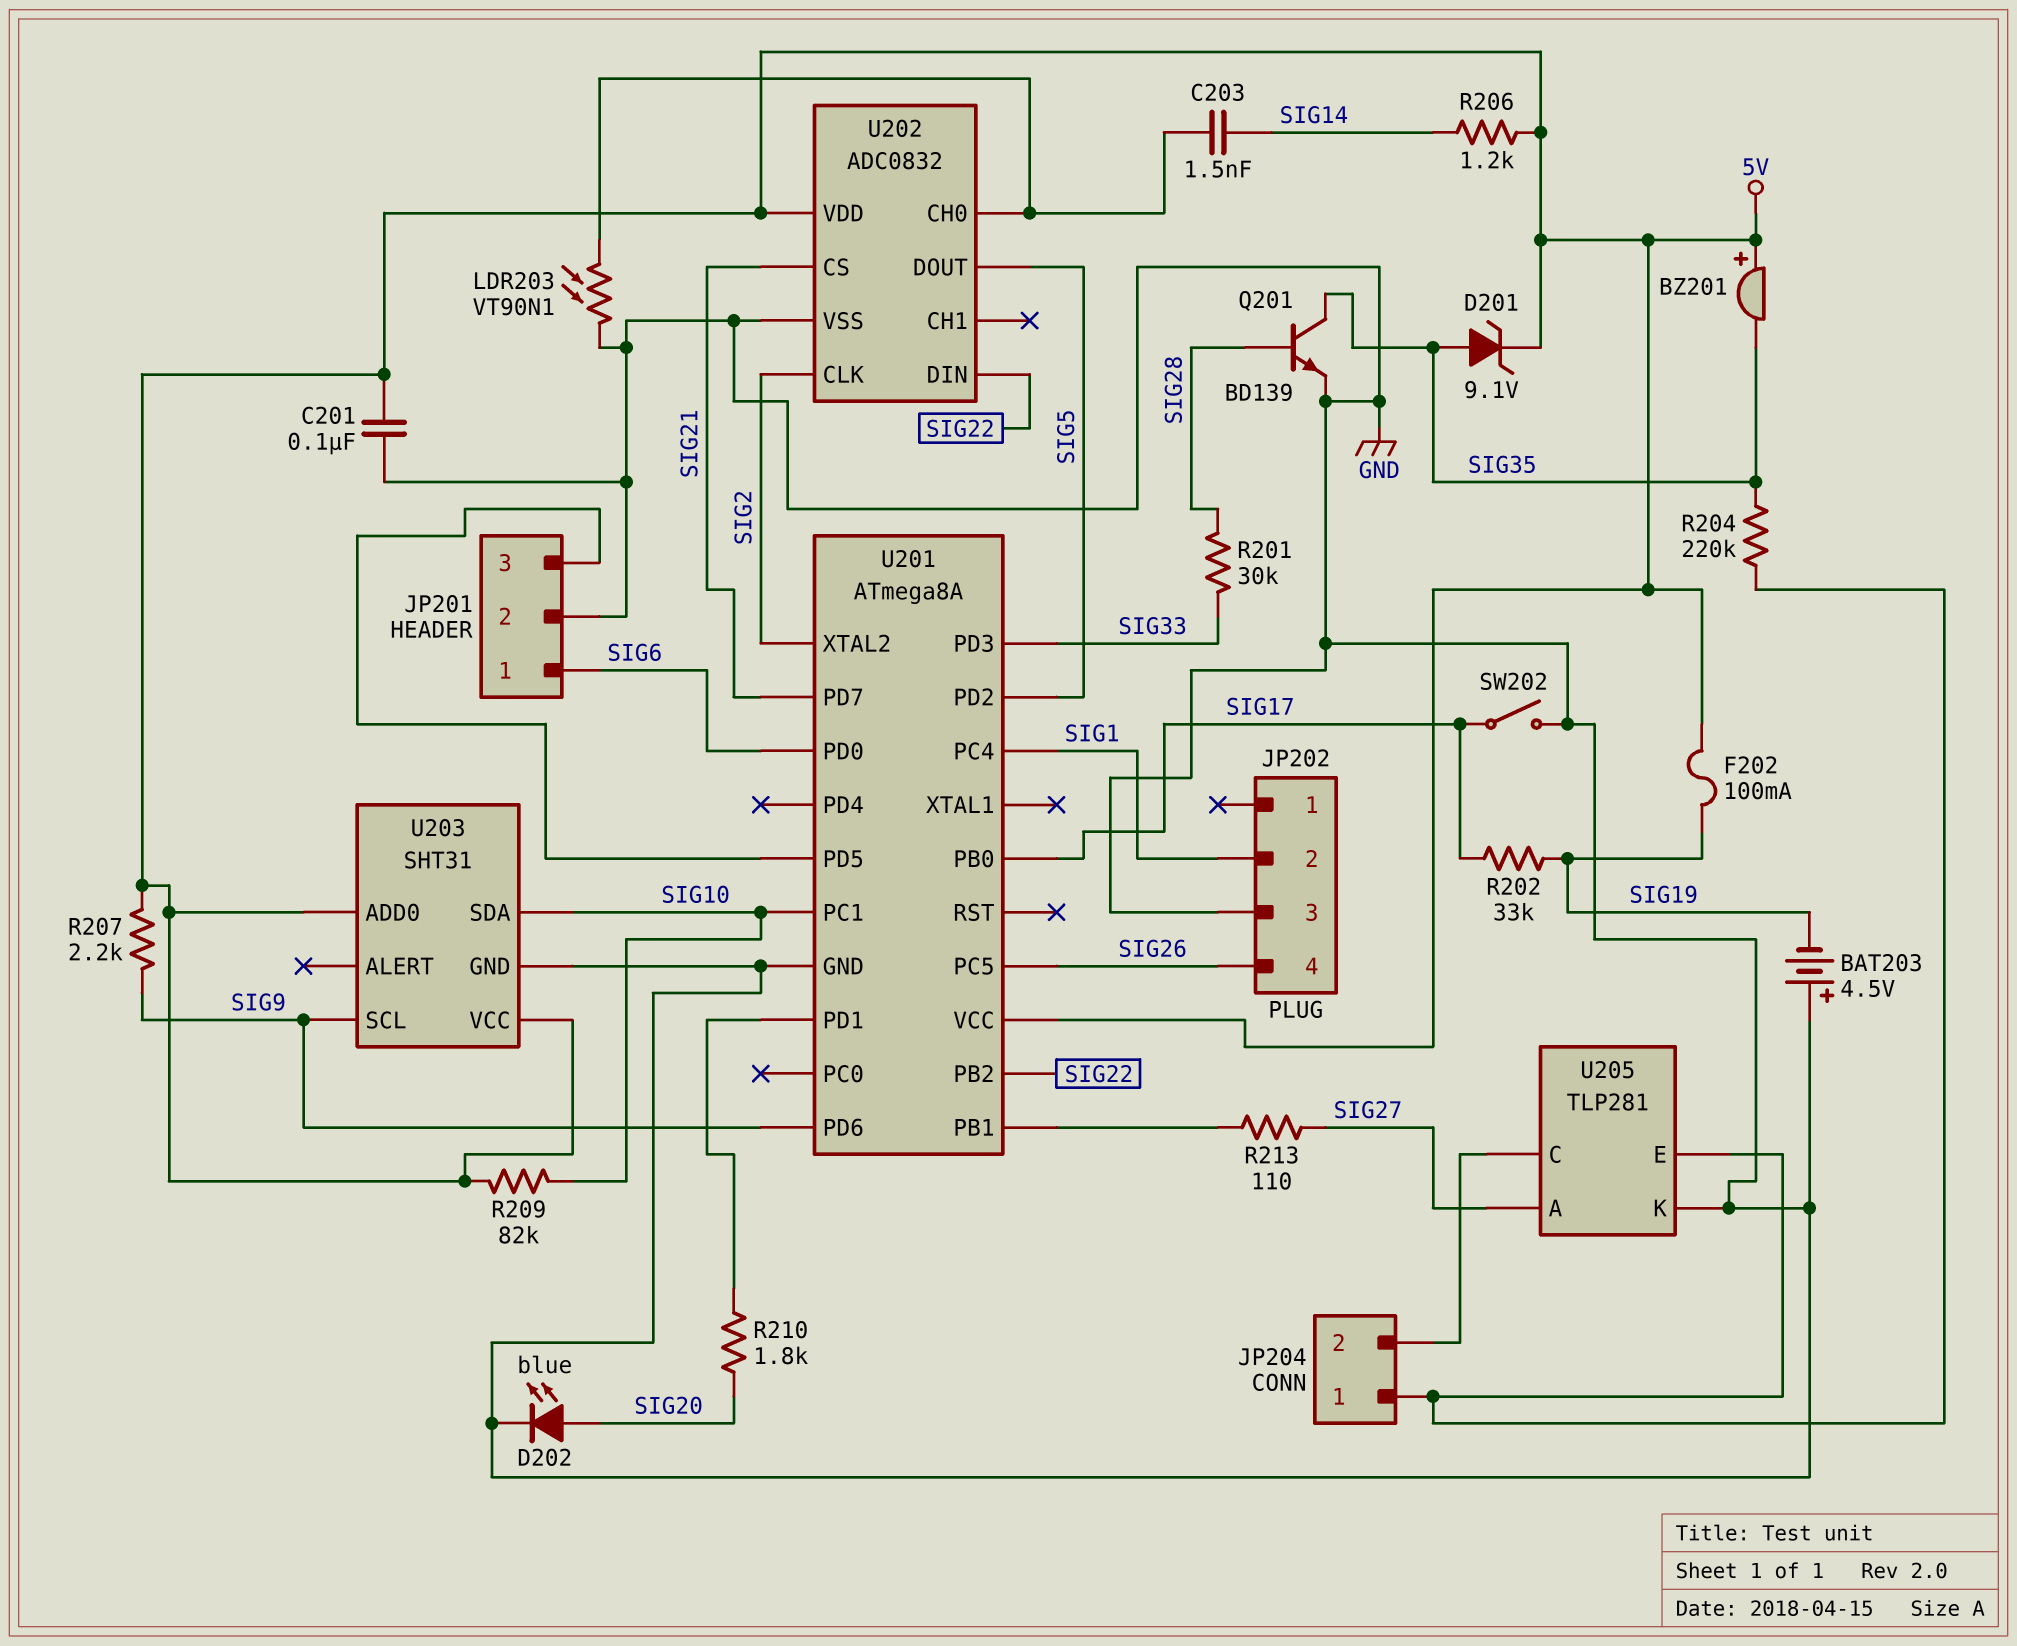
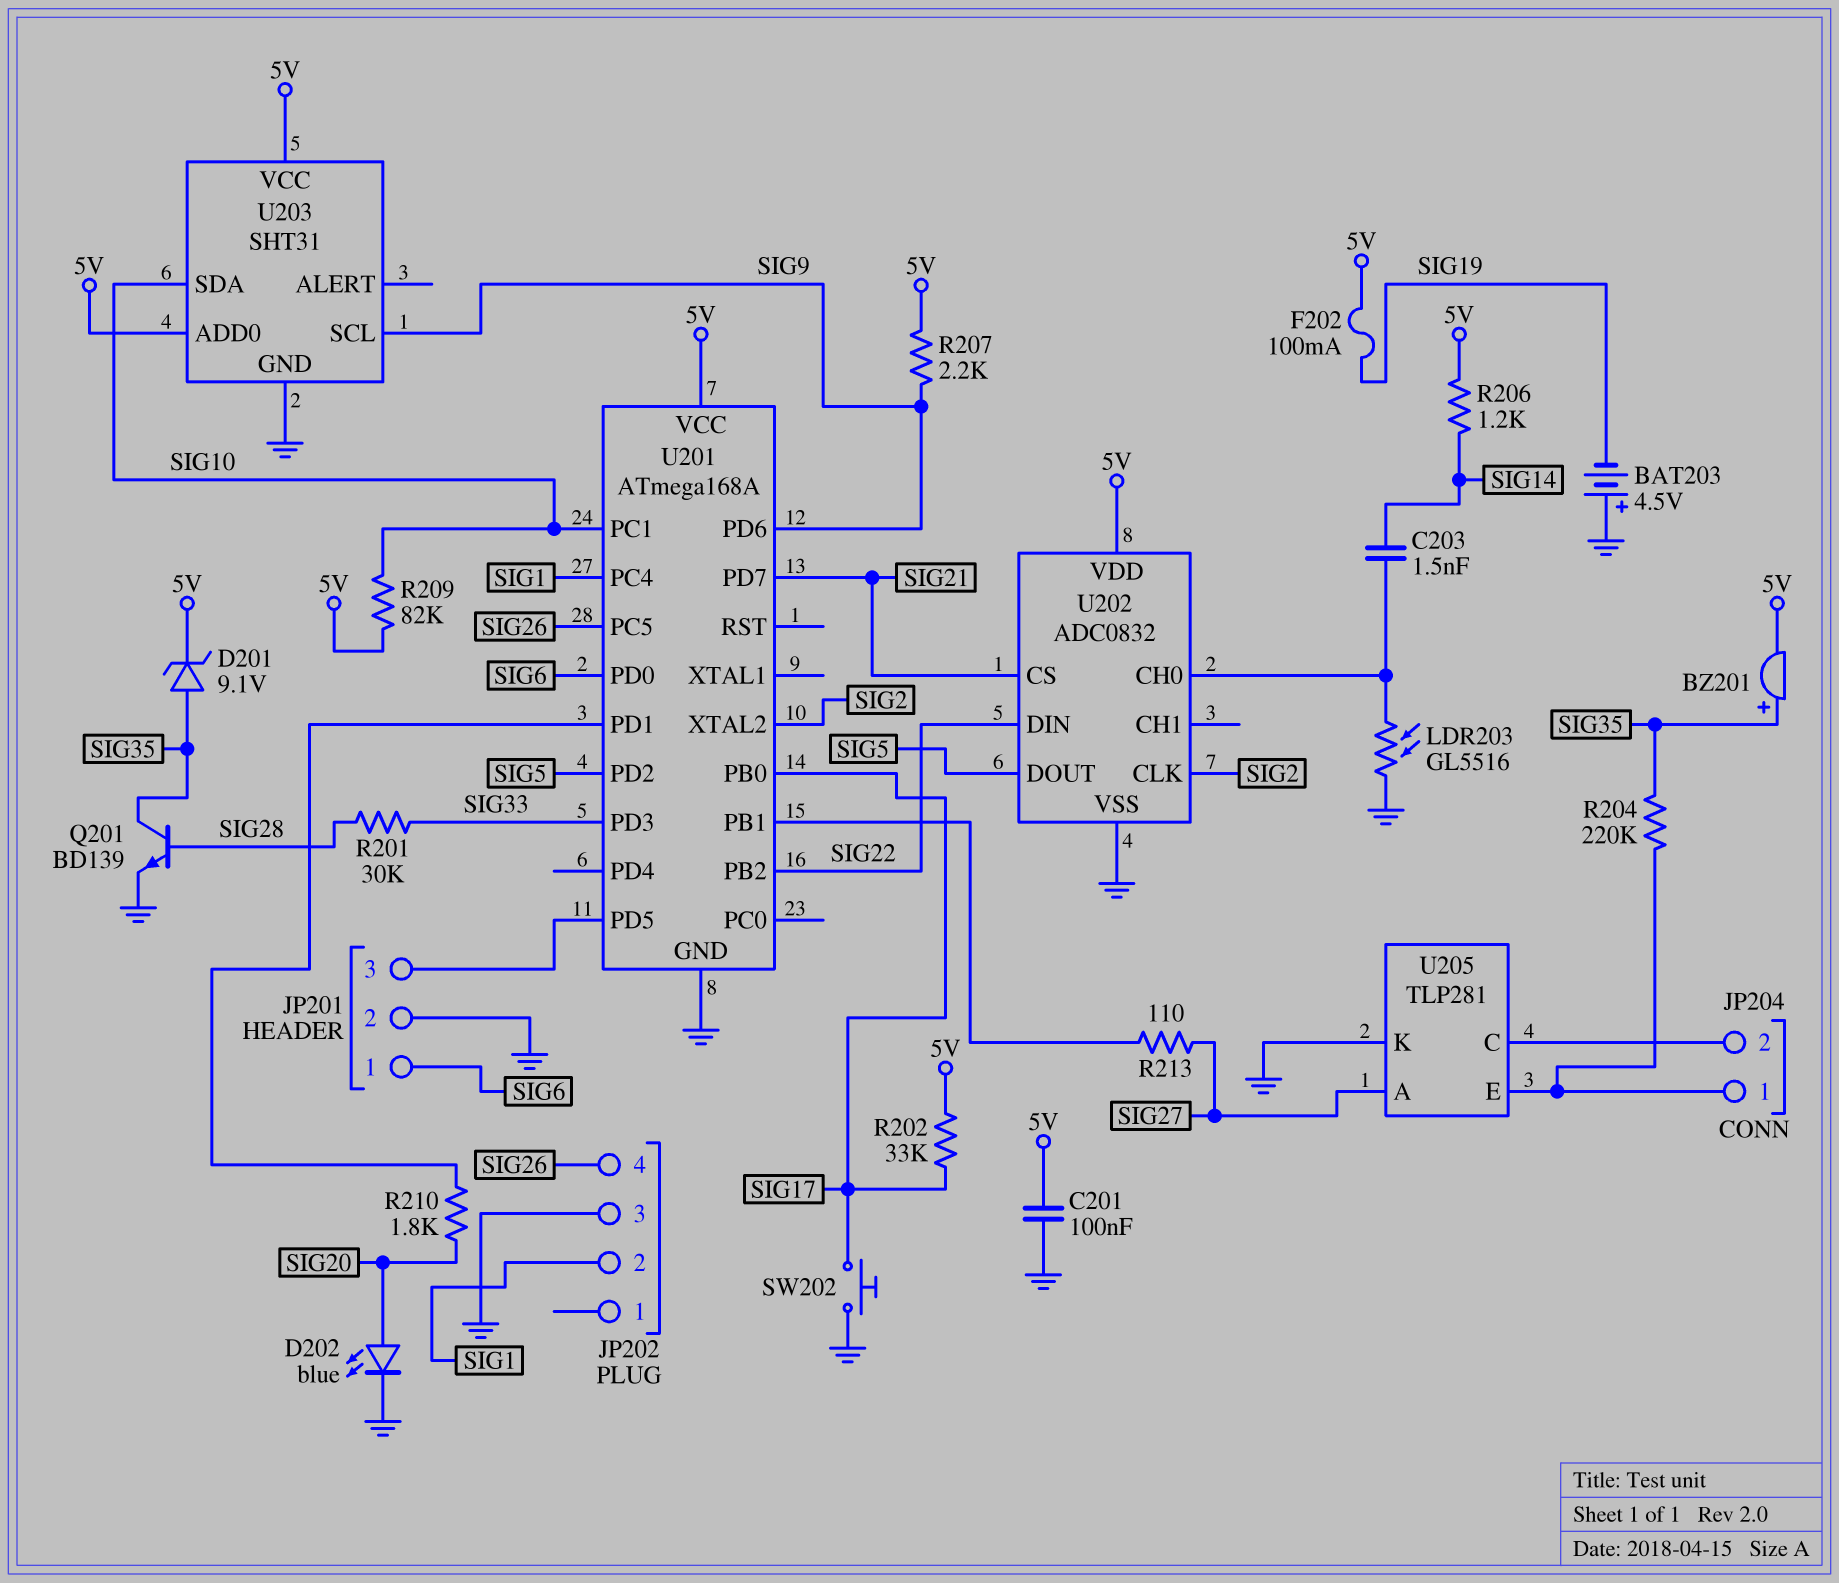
BZ201: buzzer (plus 5V, minus SIG35) -> buzzer (plus SIG35, minus 5V)
LDR203: VT90N1 (GND, U202/CH0) -> GL5516 (GND, U202/CH0)
R202: 33k (SIG17, SIG19) -> 33k (5V, SIG17)
SW202: switch (GND, SIG17) -> button (GND, SIG17)
U201: ATmega8A -> ATmega168A

